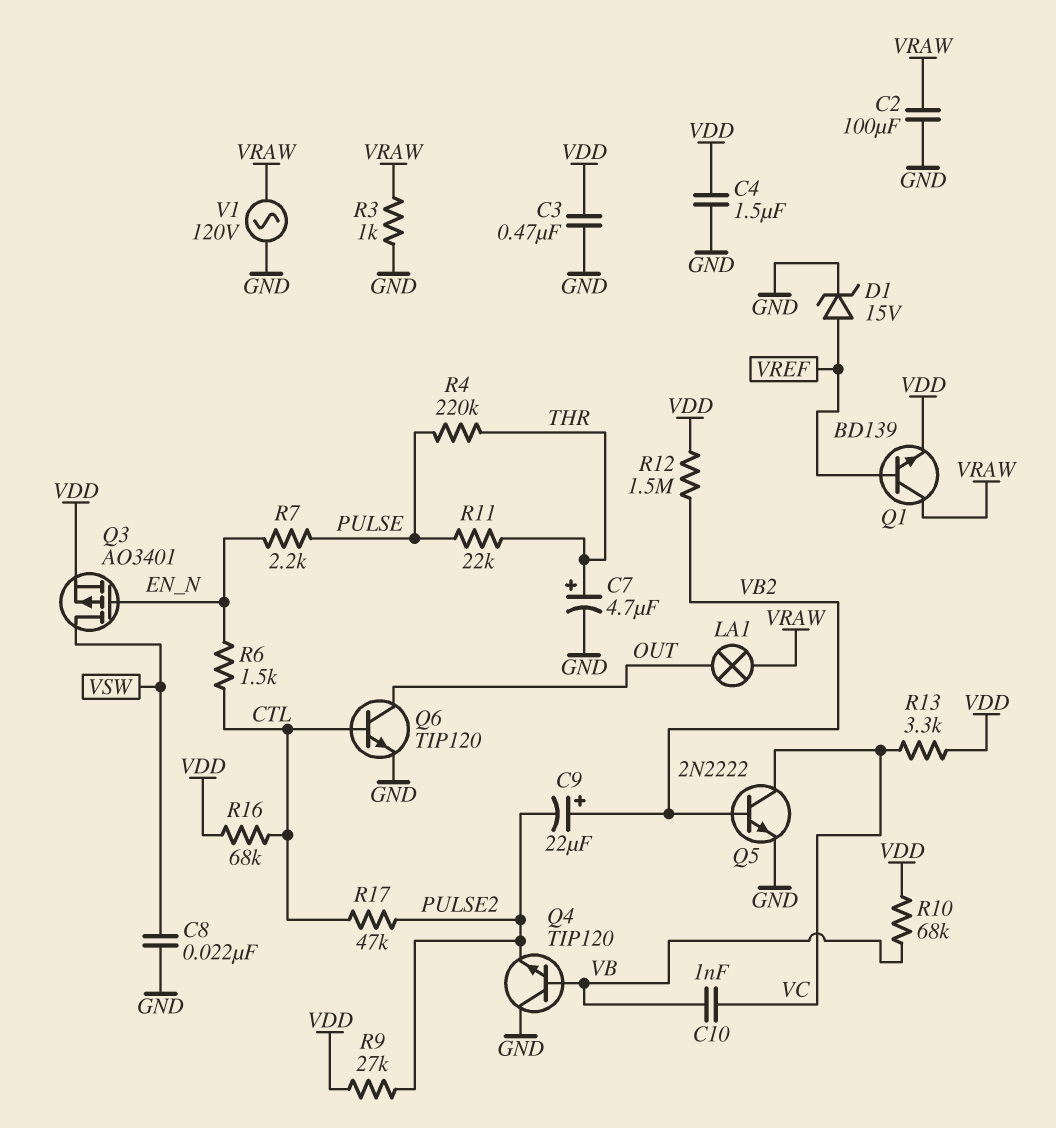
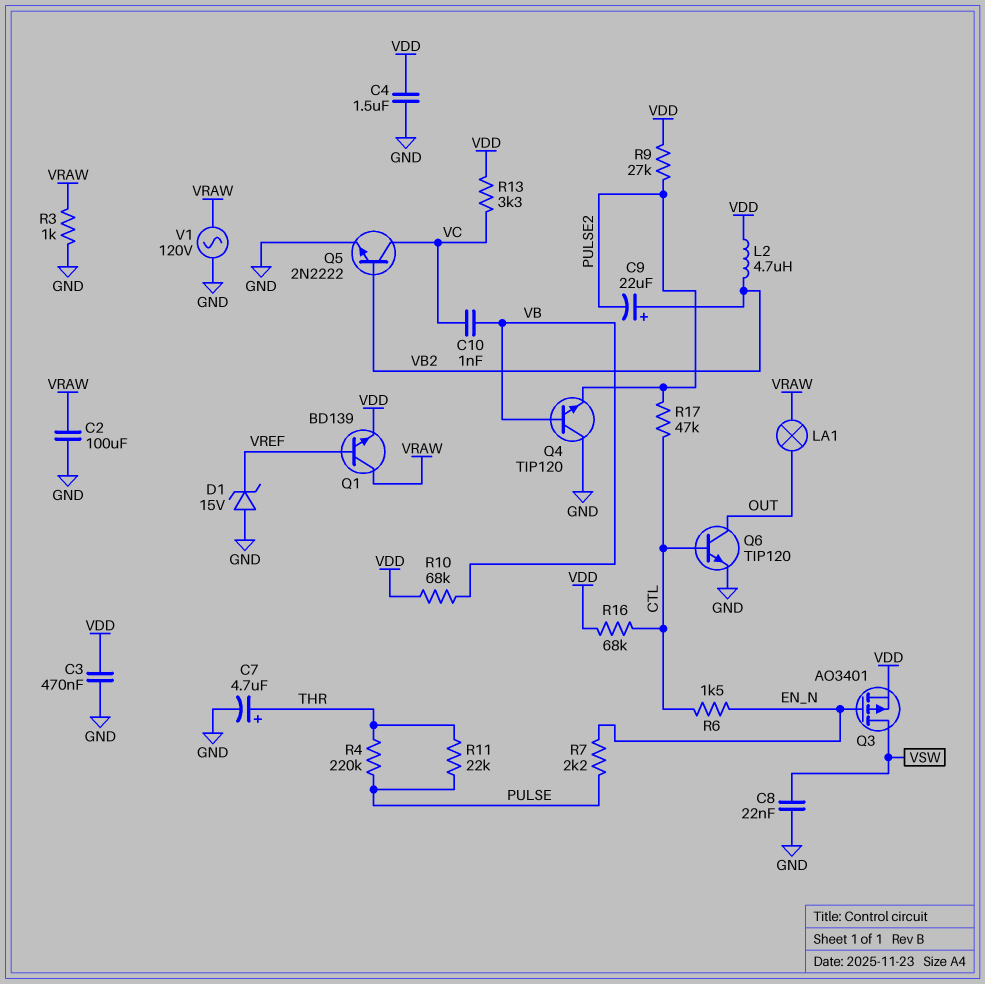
D1: zener 15V (A VREF, K GND) -> zener 15V (A GND, K VREF)
L2: none -> 4.7uH (VB2, VDD)
R12: 1.5M (VB2, VDD) -> none

